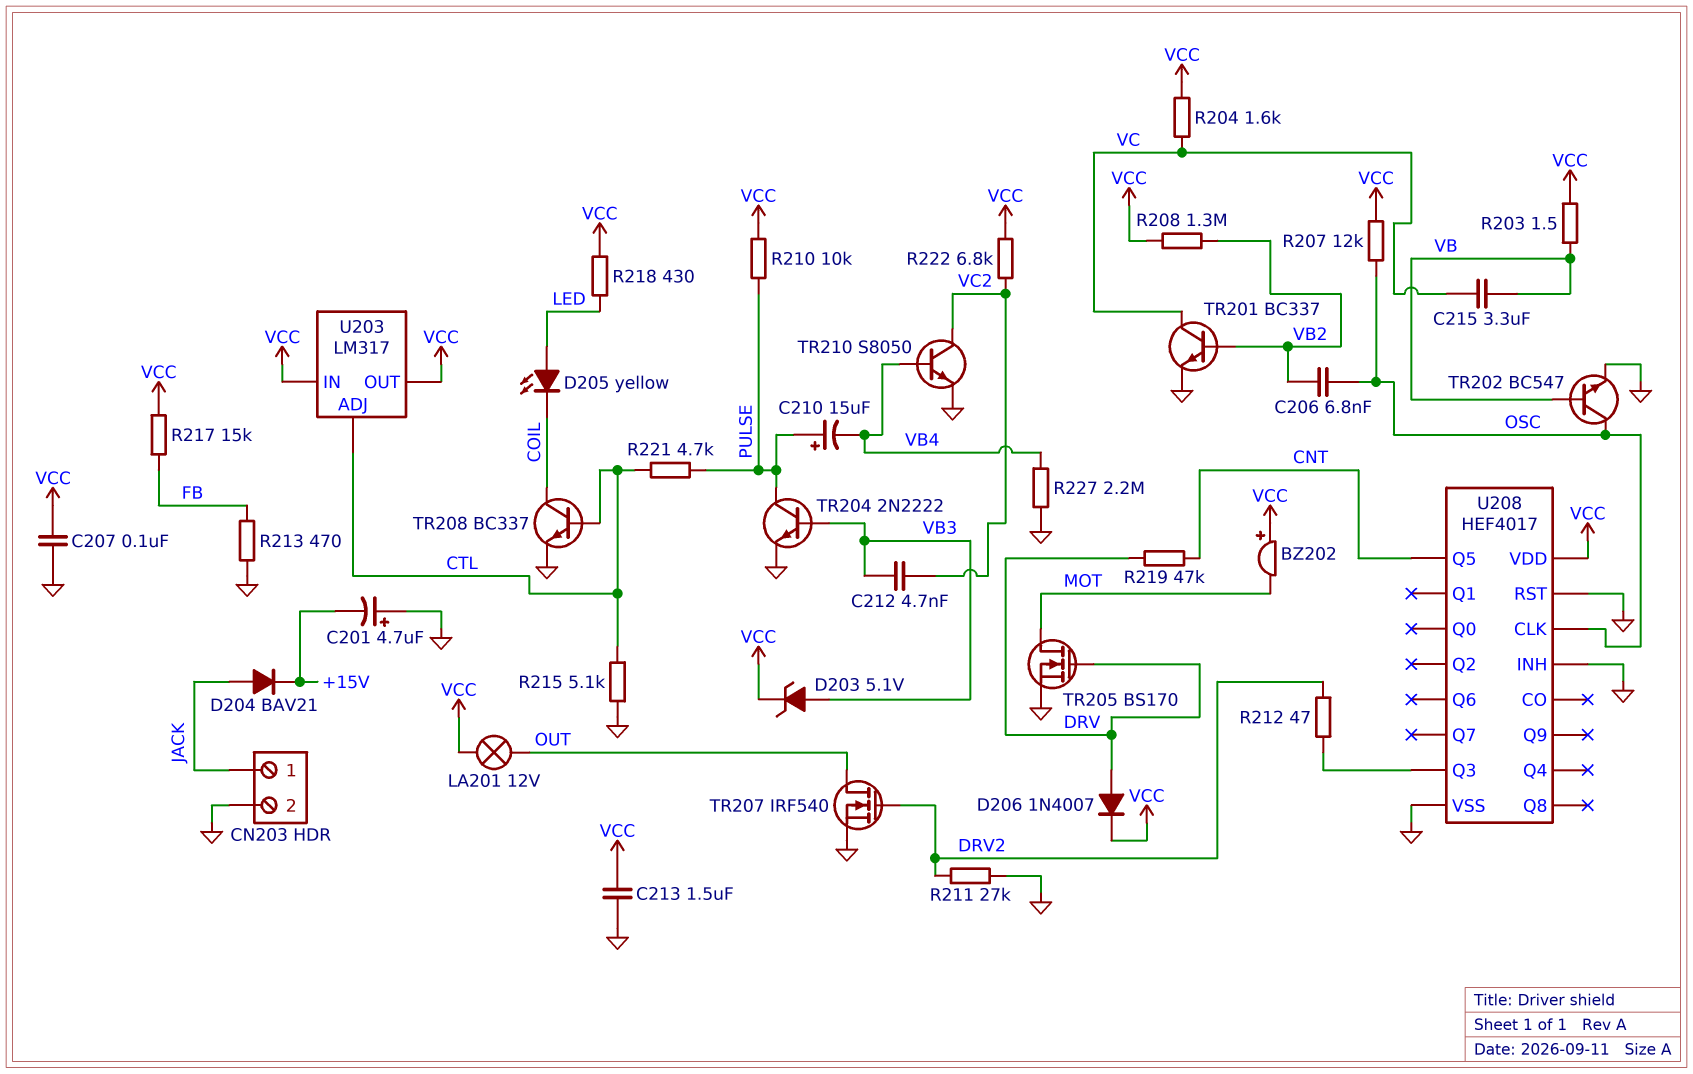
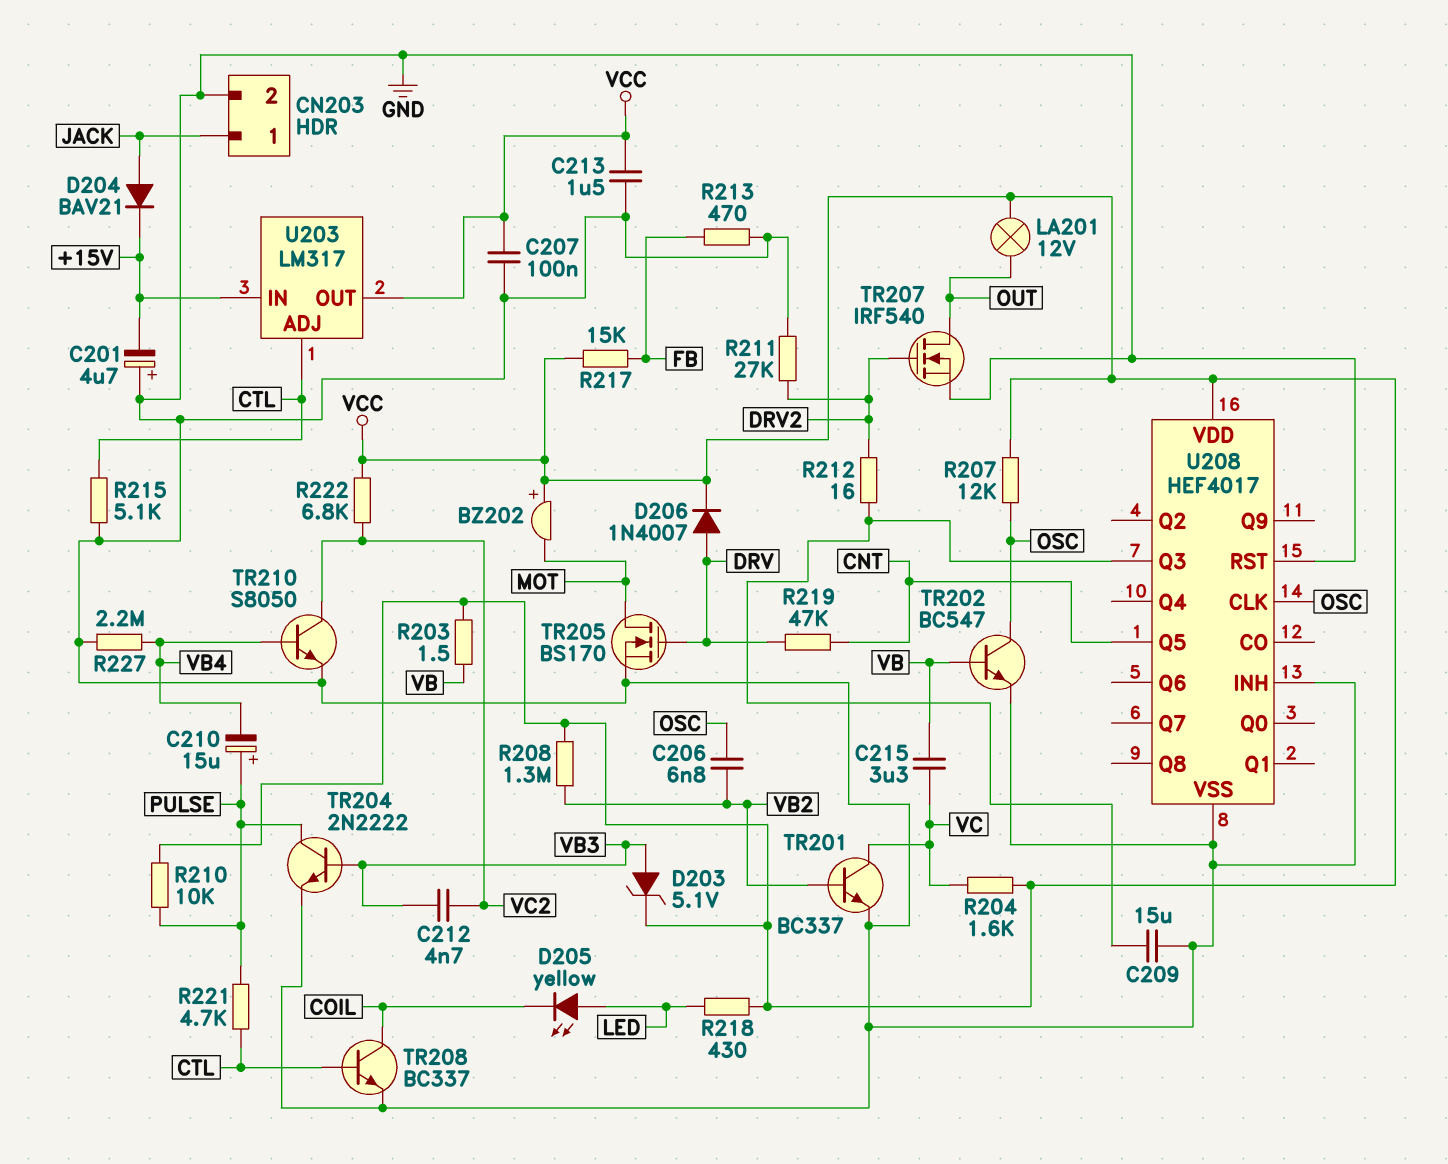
C209: none -> 15uF (GND, U208/Q3)
R212: 47 (DRV2, U208/Q3) -> 16 (DRV2, U208/Q3)
U203 pin IN: VCC -> +15V

